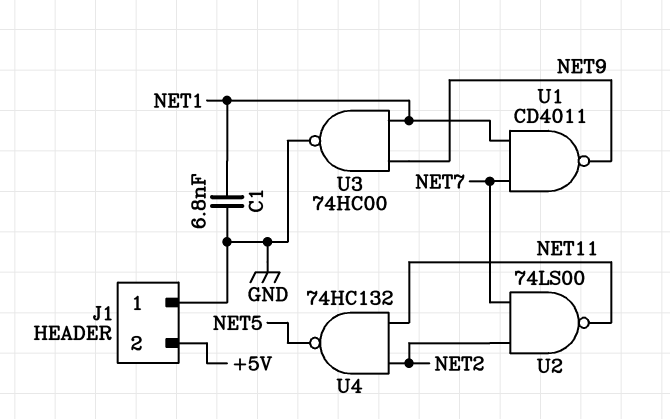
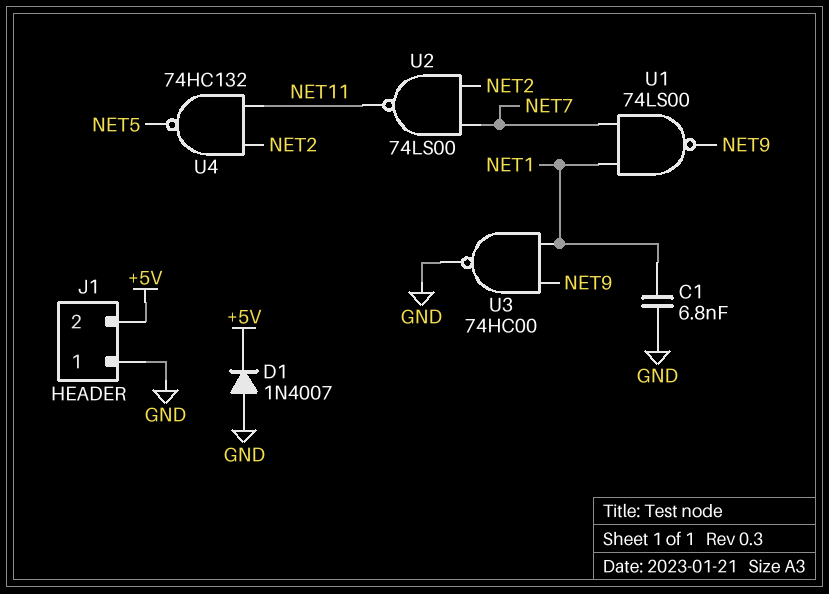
D1: none -> diode 1N4007 (A GND, K +5V)
U1: NAND CD4011 (in NET1, in NET7, out NET9) -> NAND 74LS00 (in NET1, in NET7, out NET9)

